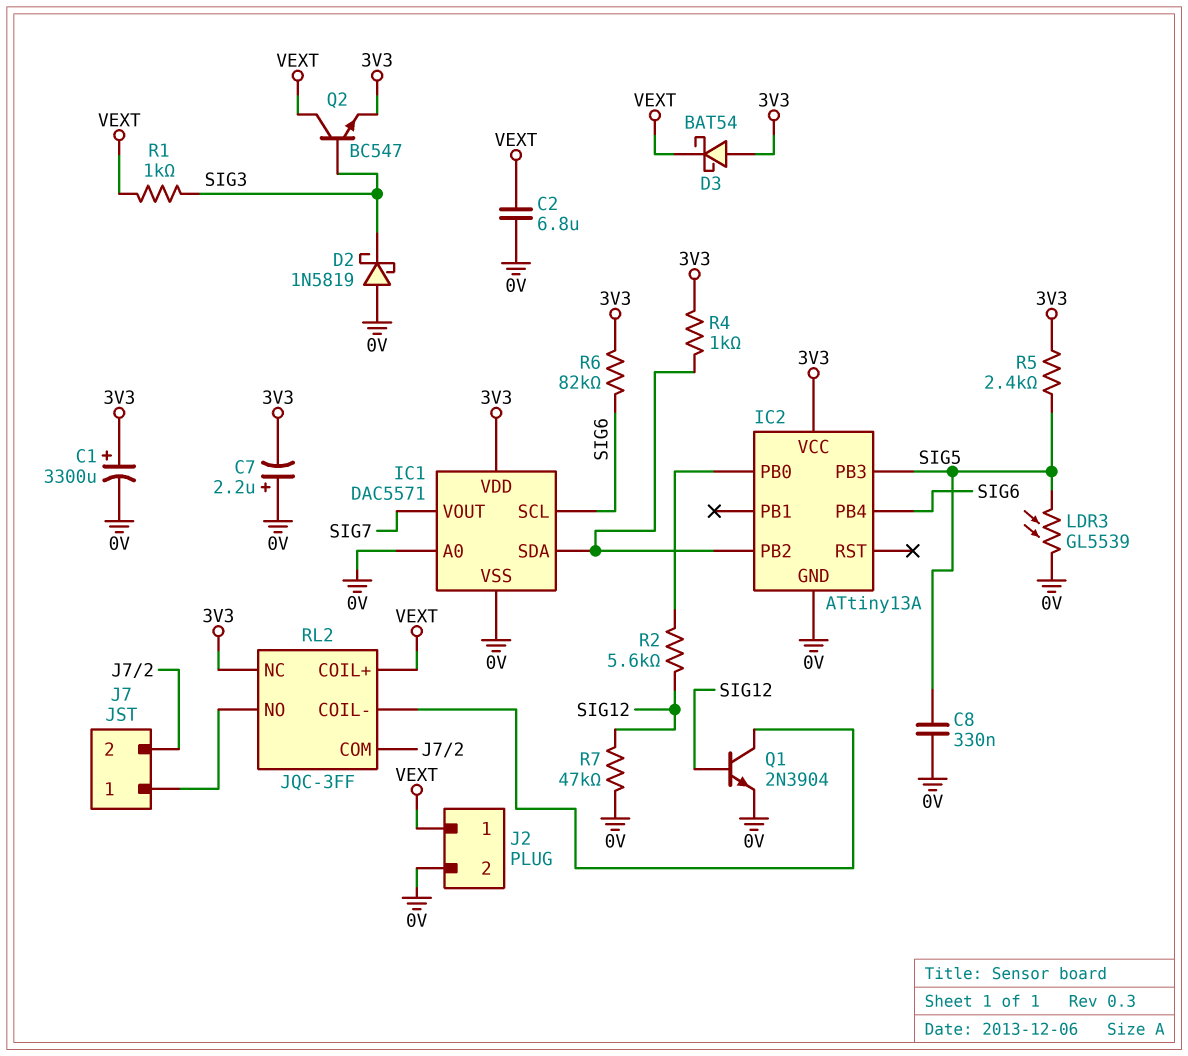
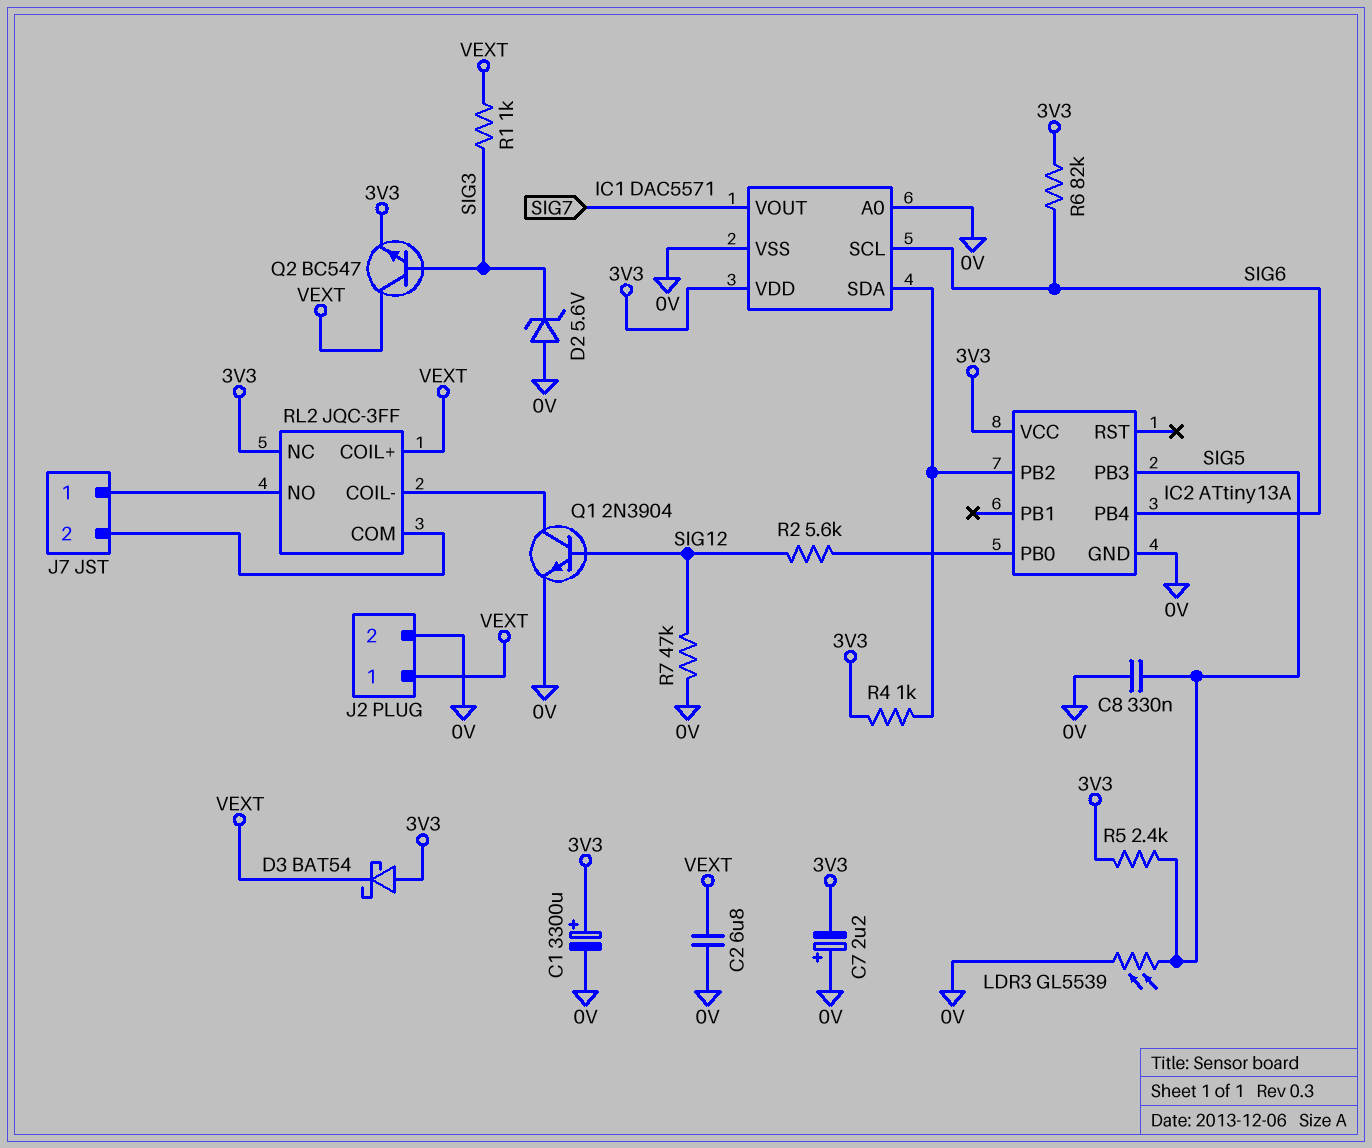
D2: schottky 1N5819 (A 0V, K SIG3) -> zener 5.6V (A 0V, K SIG3)

